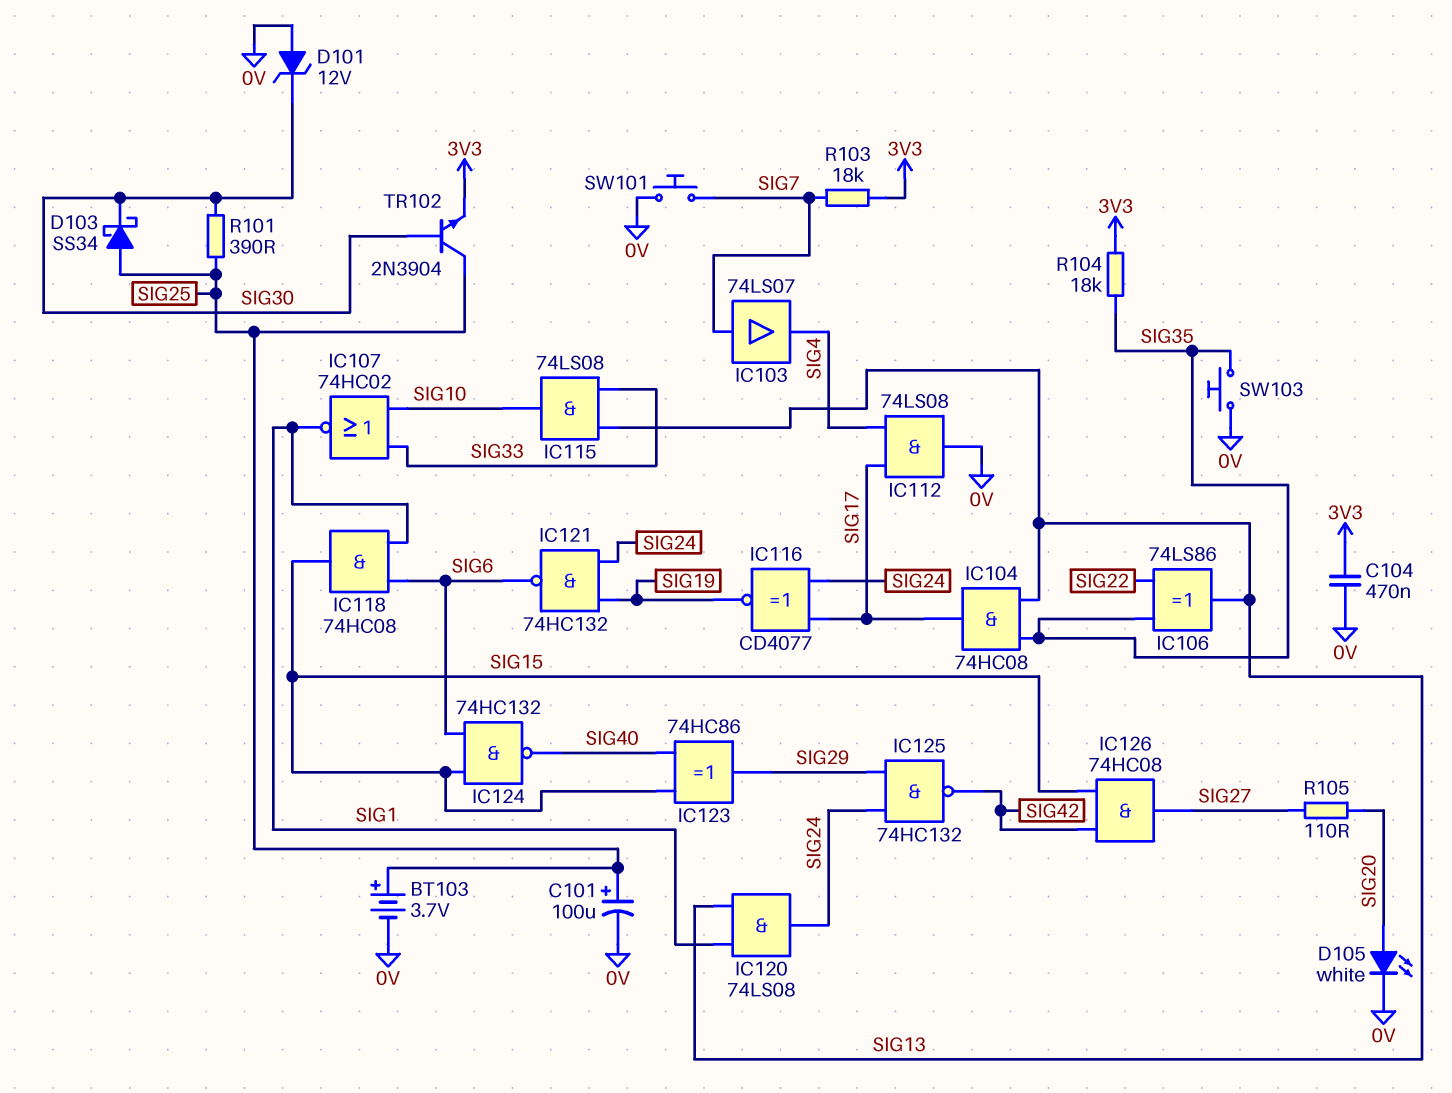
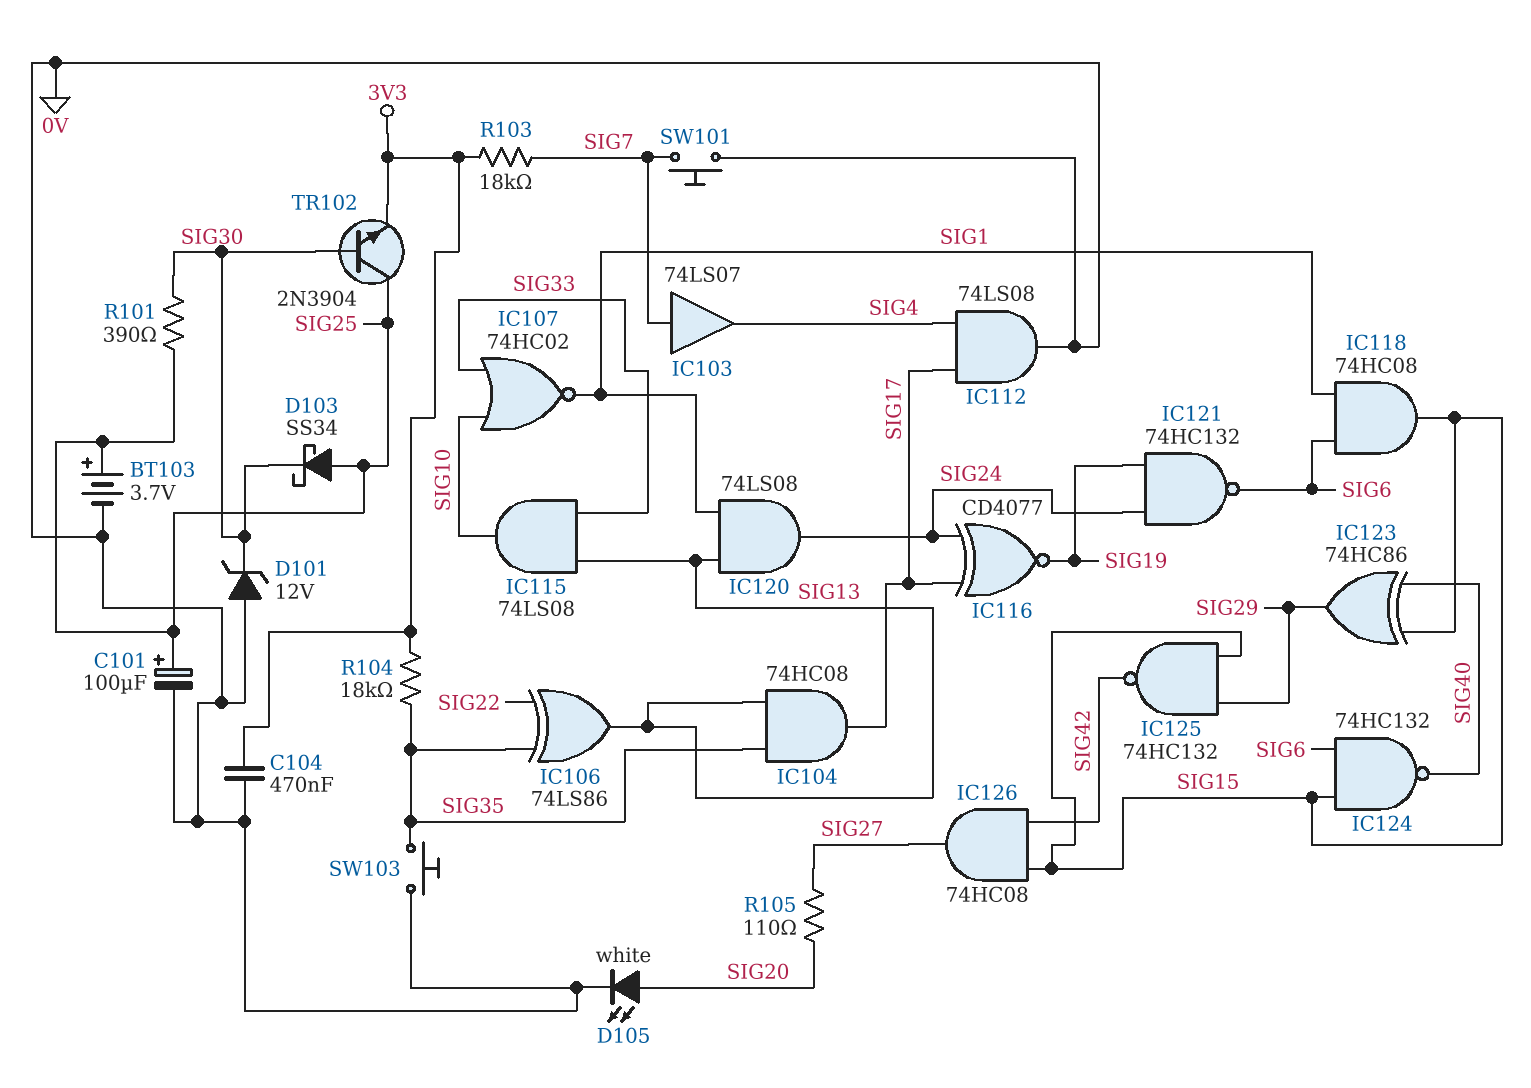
IC125: NAND 74HC132 (in SIG24, in SIG29, out SIG42) -> NAND 74HC132 (in SIG15, in SIG29, out SIG42)

